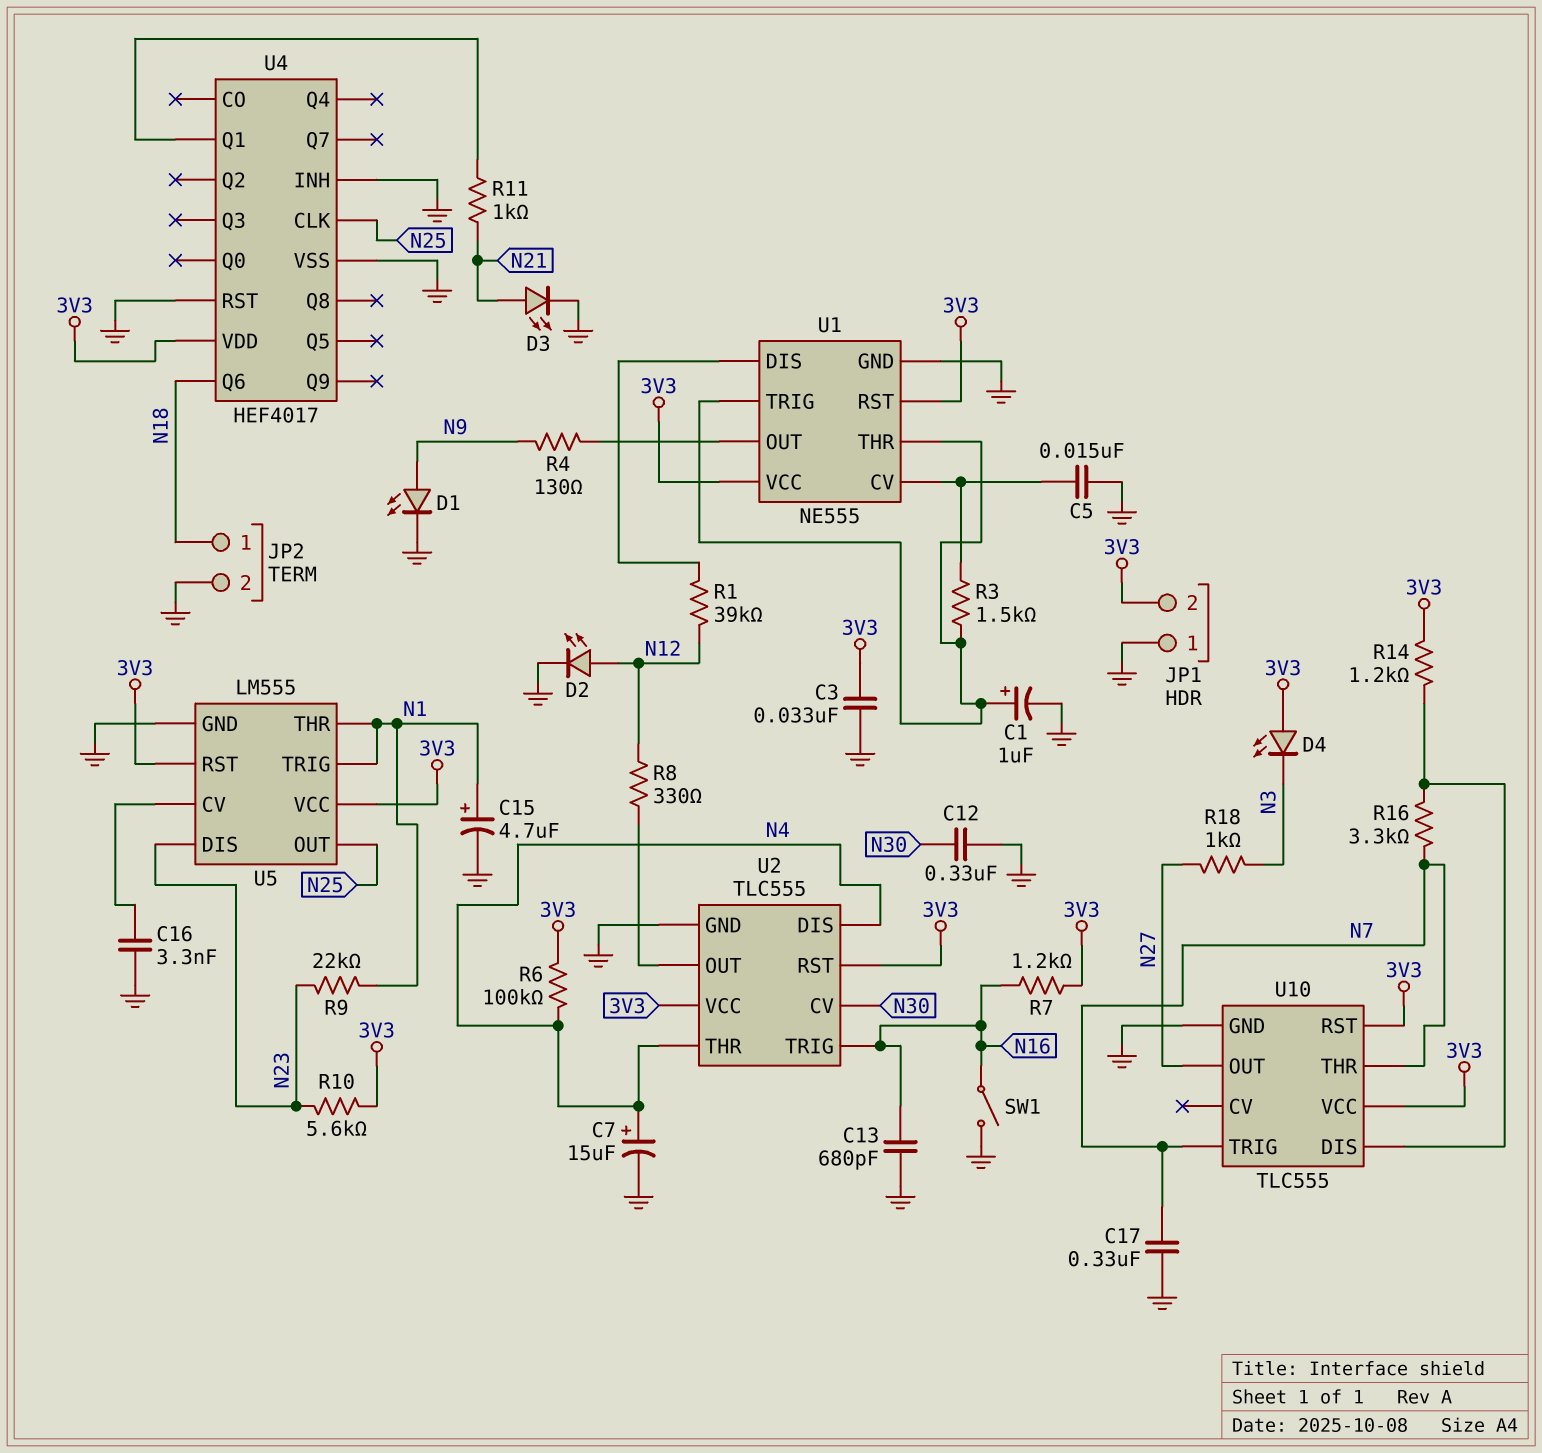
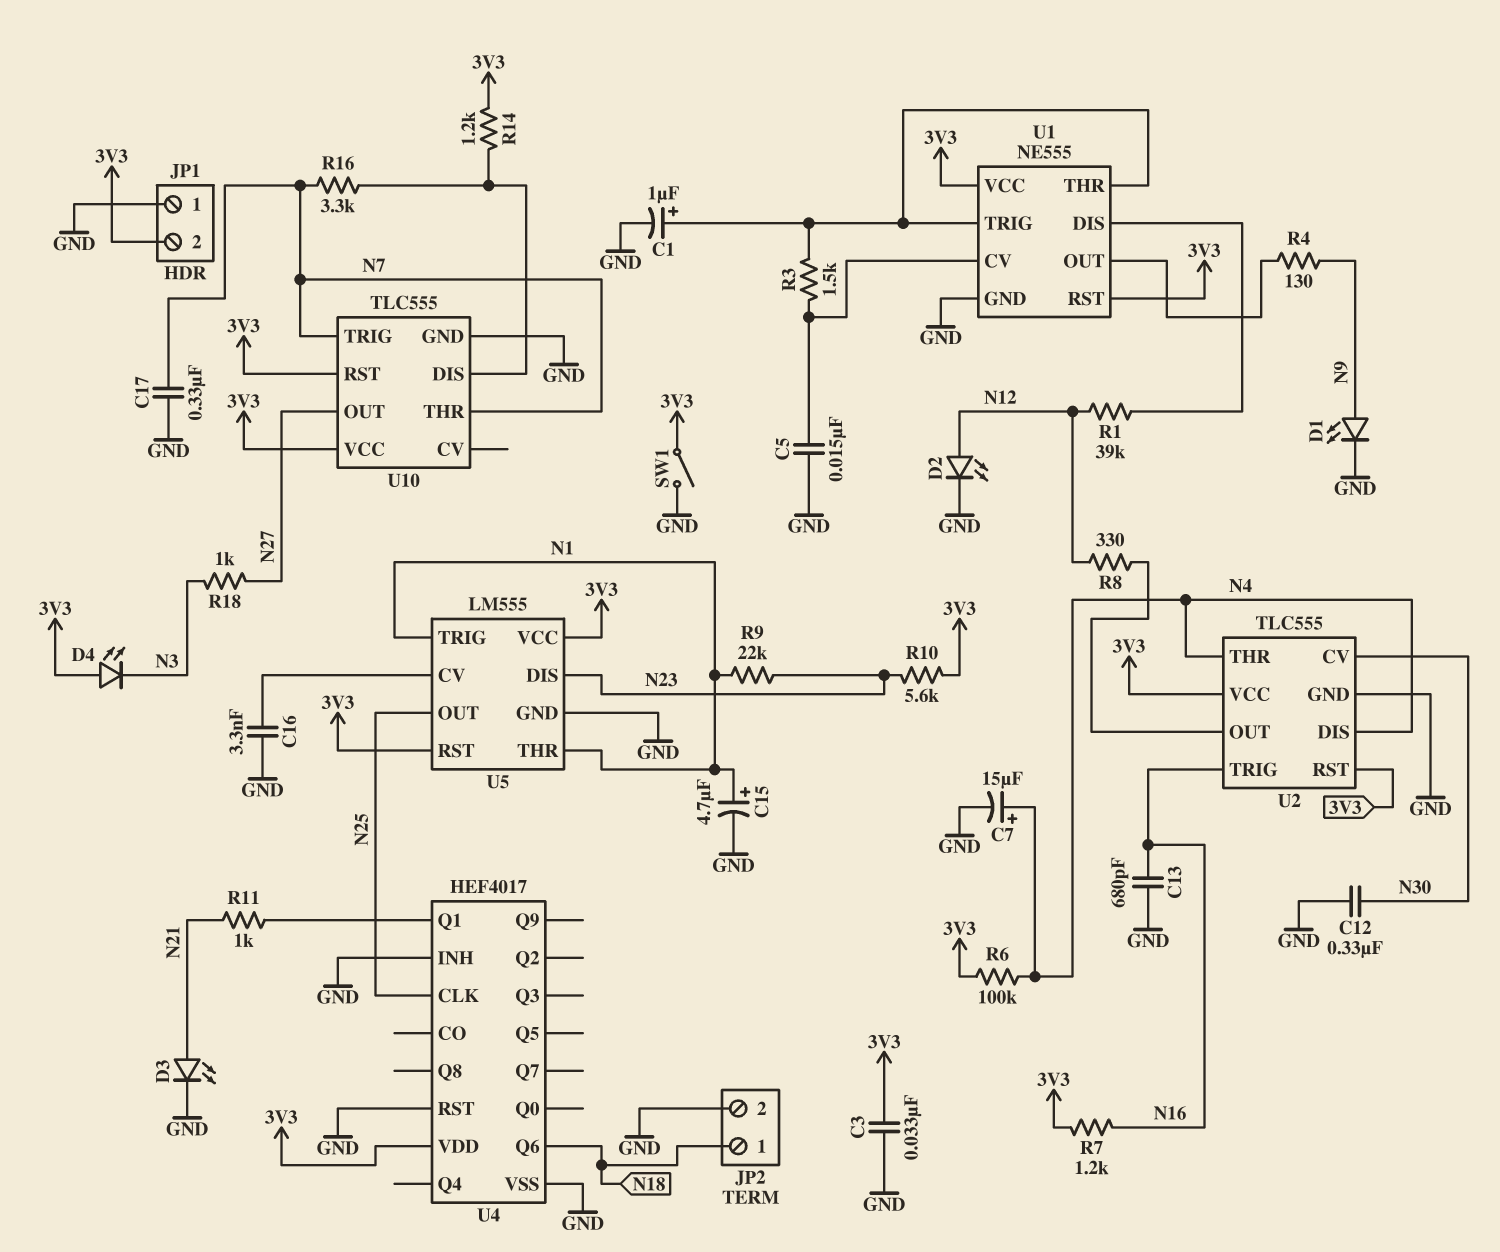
SW1: switch (GND, N16) -> switch (3V3, GND)

